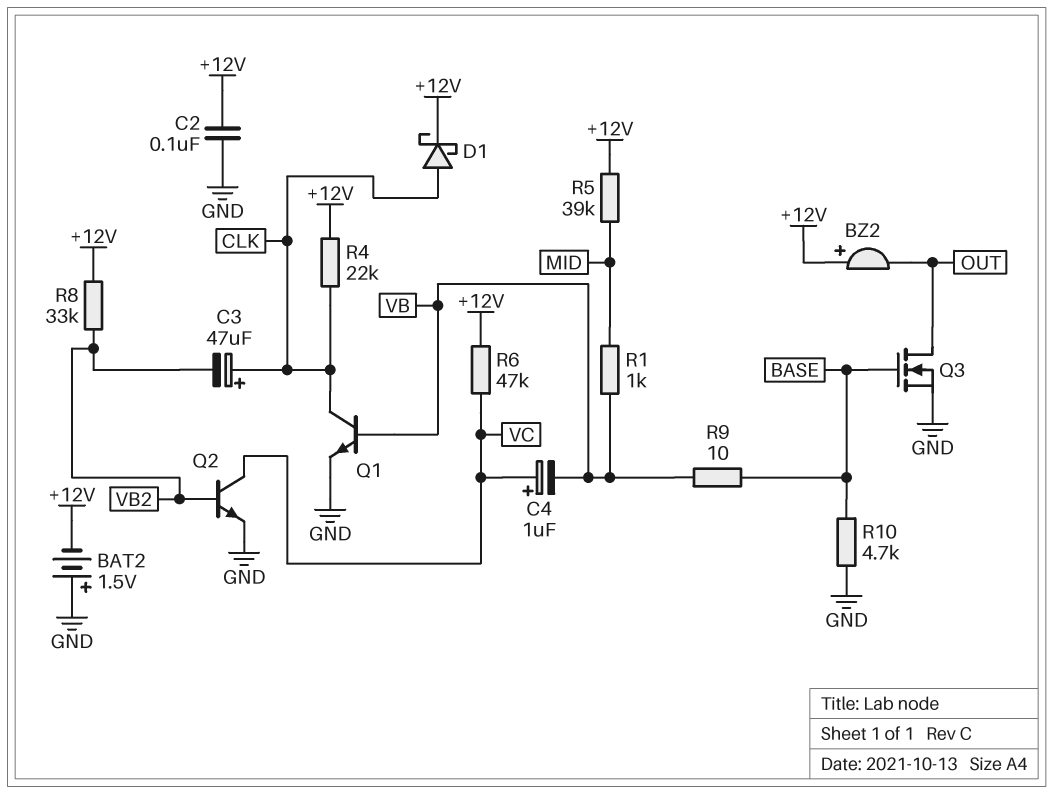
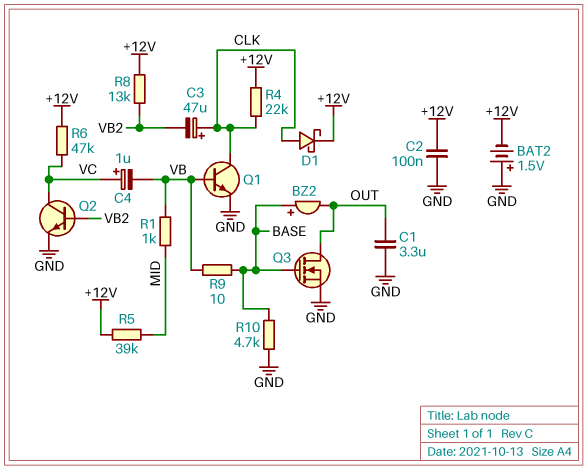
BZ2: buzzer (plus +12V, minus OUT) -> buzzer (plus BASE, minus OUT)
C1: none -> 3.3uF (GND, OUT)
R8: 33k (+12V, VB2) -> 13k (+12V, VB2)

